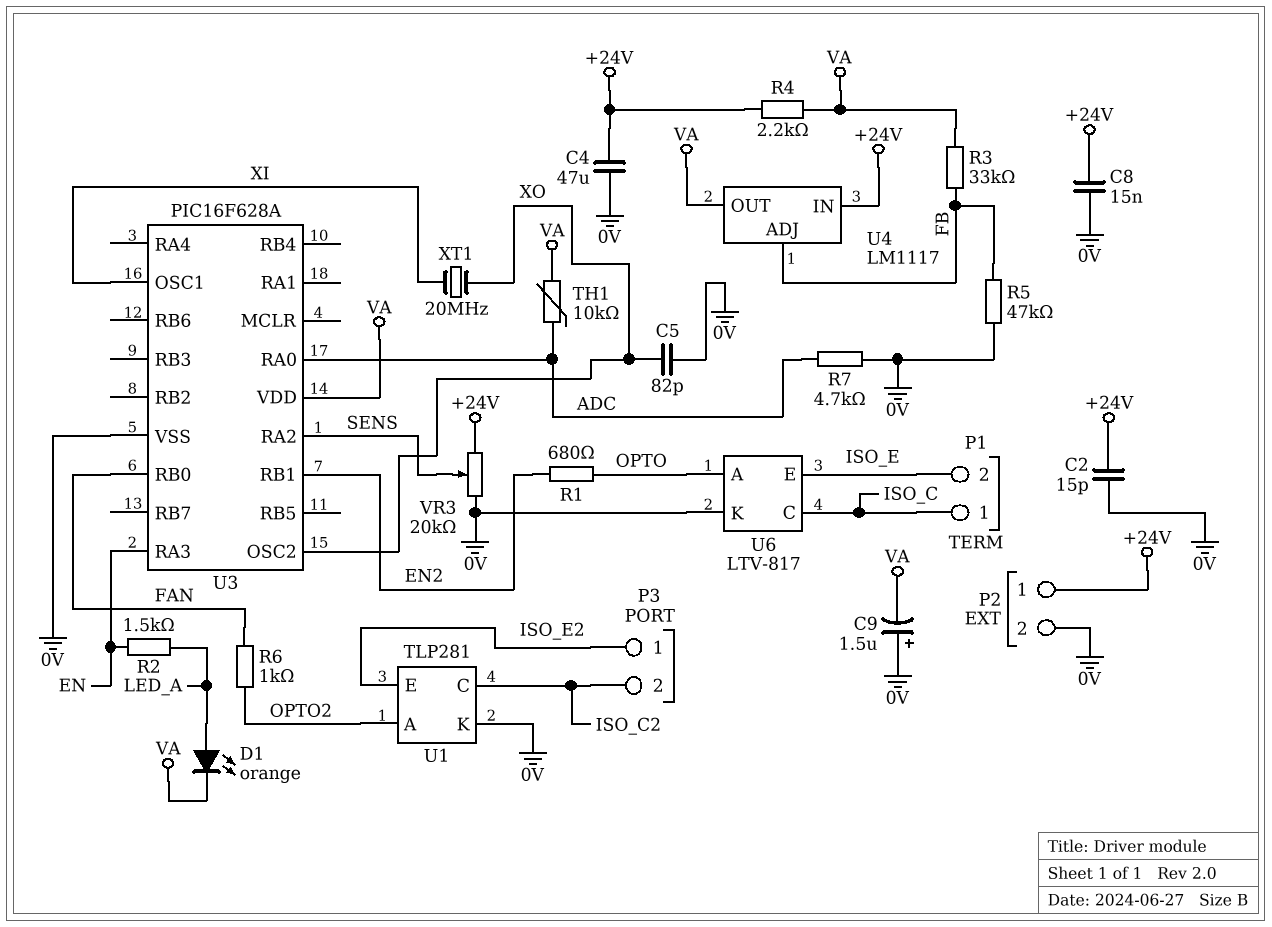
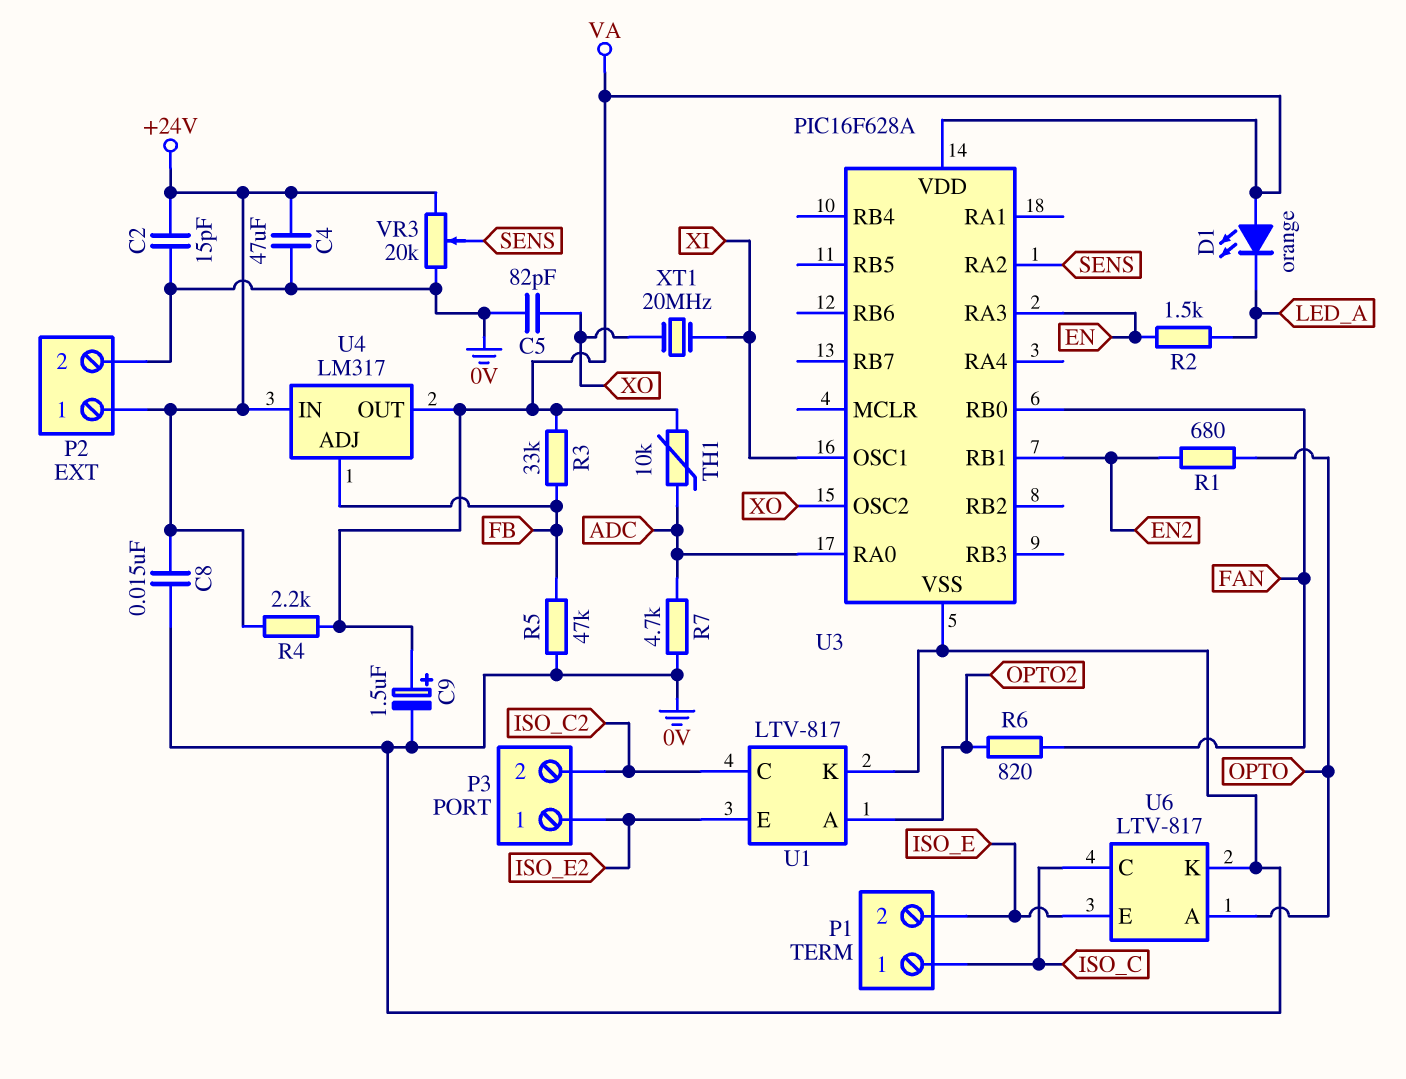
C9: 1.5uF (plus 0V, minus VA) -> 1.5uF (plus VA, minus 0V)
D1: LED orange (A LED_A, K VA) -> LED orange (A VA, K LED_A)
R6: 1k (FAN, OPTO2) -> 820 (FAN, OPTO2)
U1: TLP281 -> LTV-817
U4: LM1117 -> LM317

